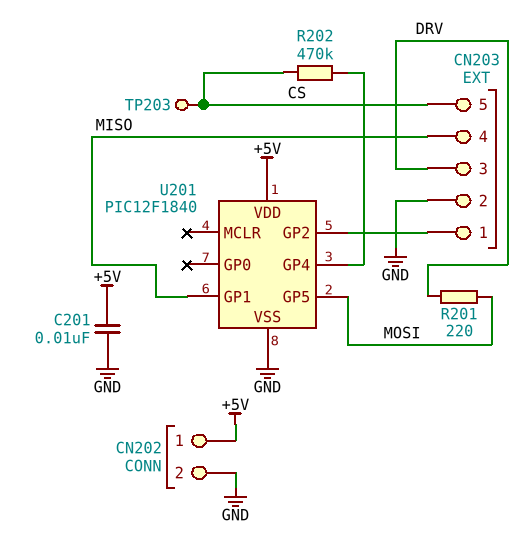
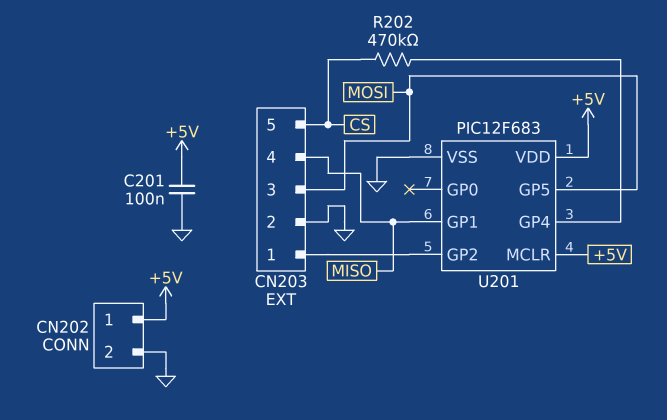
C201: 10nF (+5V, GND) -> 100nF (+5V, GND)
CN203 pin 3: DRV -> MOSI
R201: 220 (DRV, MOSI) -> none
TP203: test point (CS) -> none
U201: PIC12F1840 -> PIC12F683
U201 pin MCLR: none -> +5V

